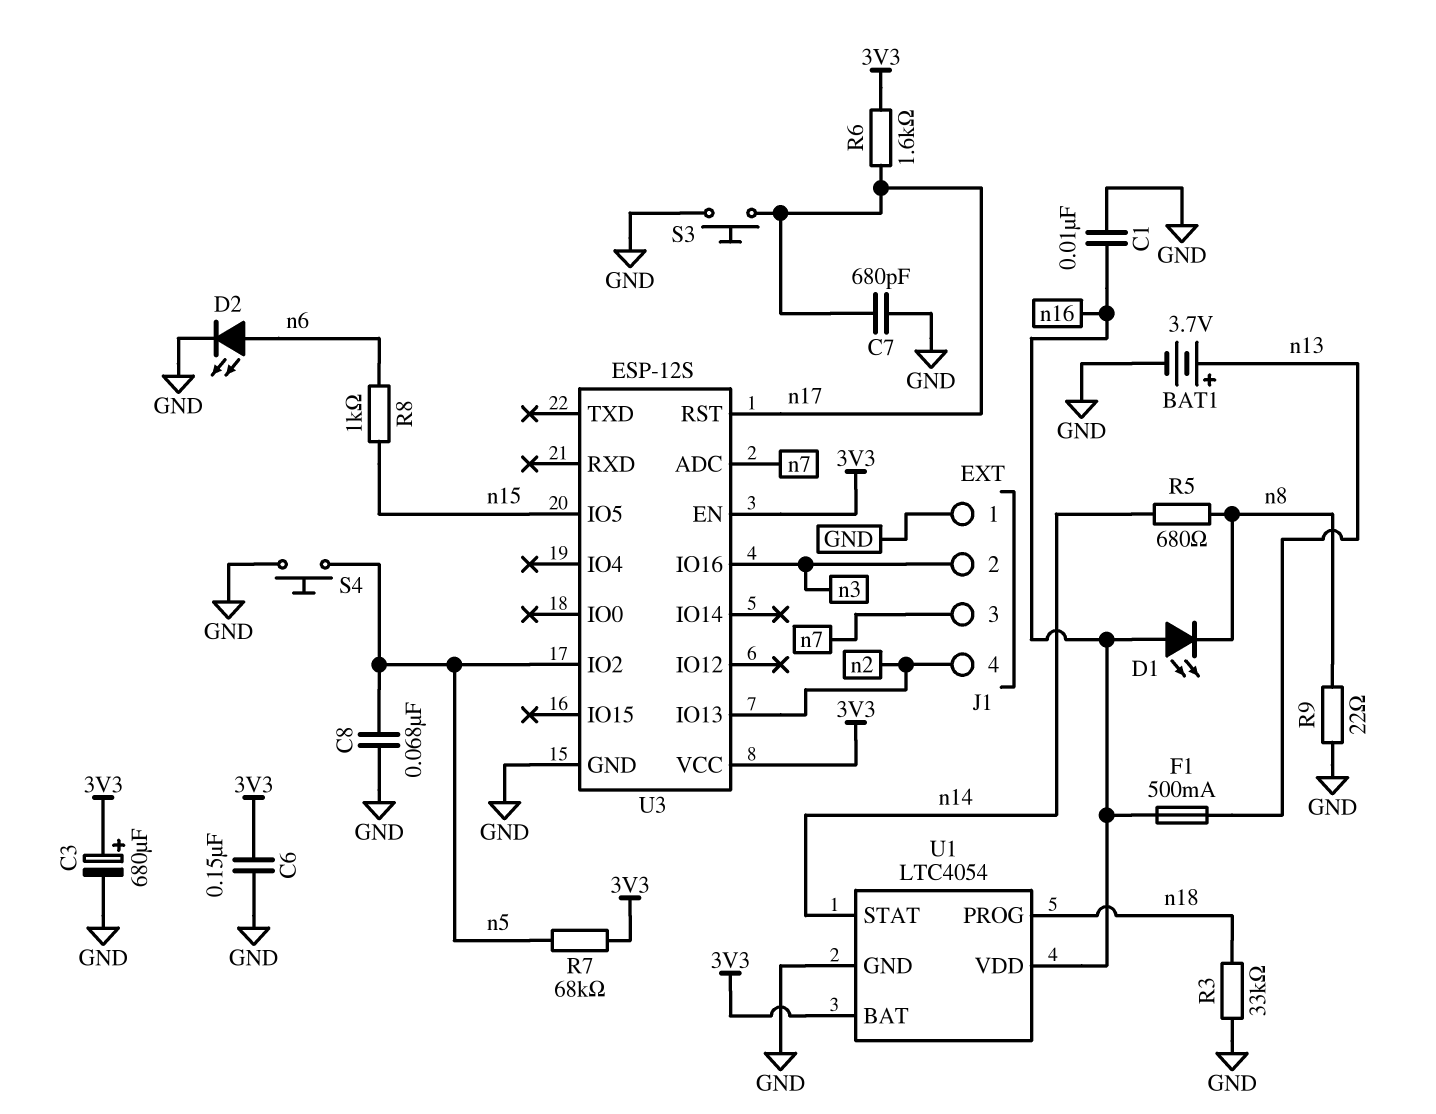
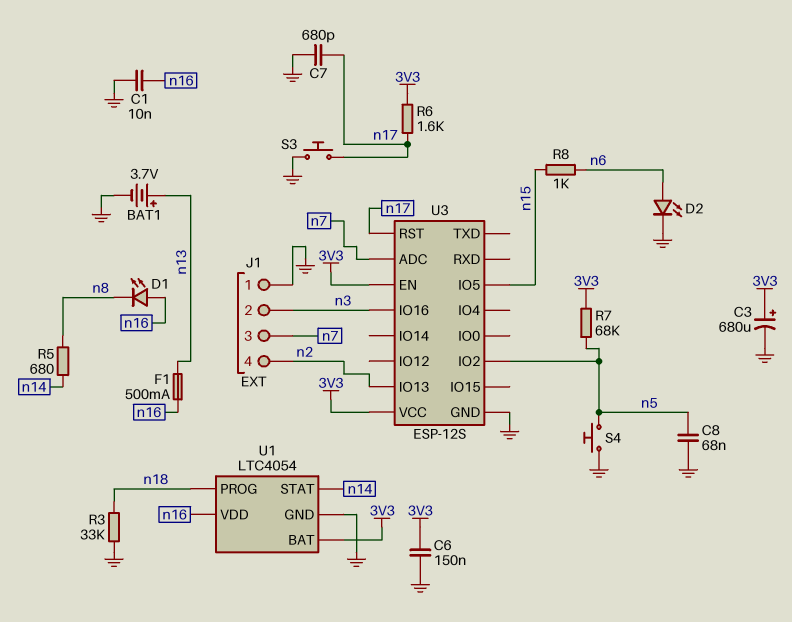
R9: 22 (GND, n8) -> none

